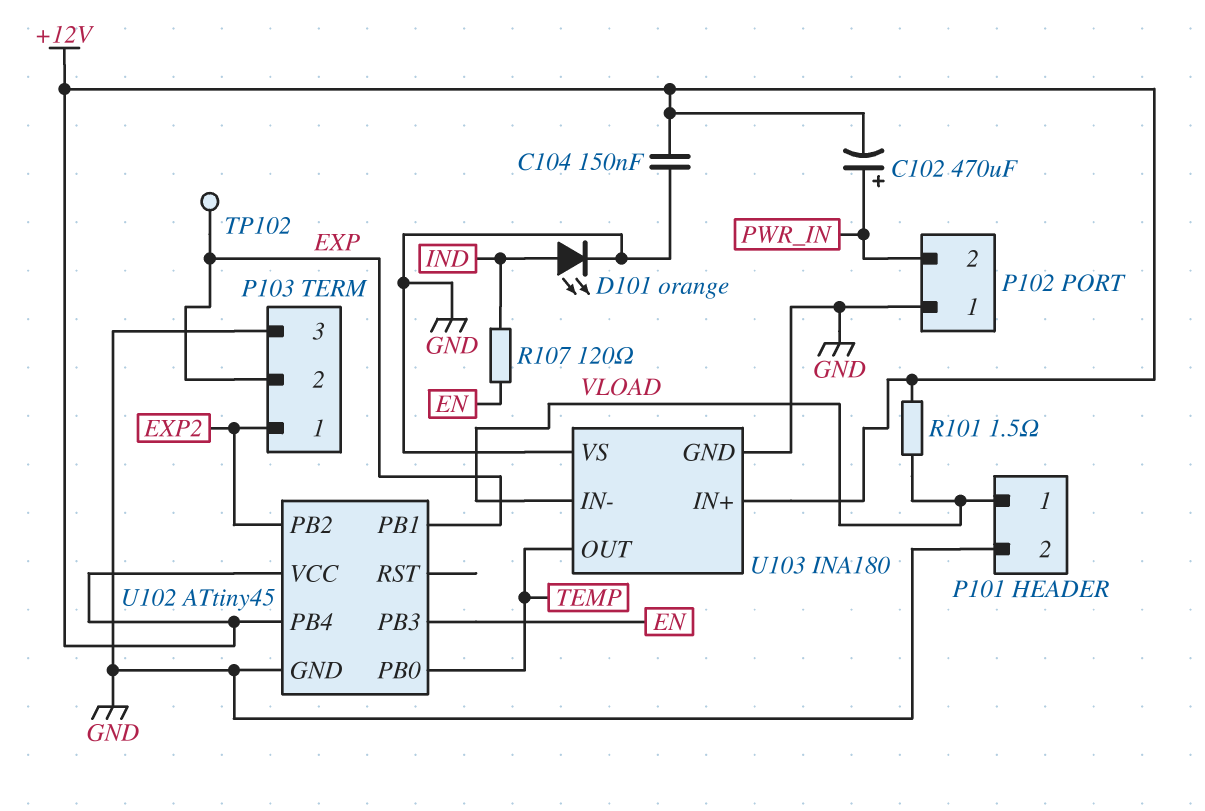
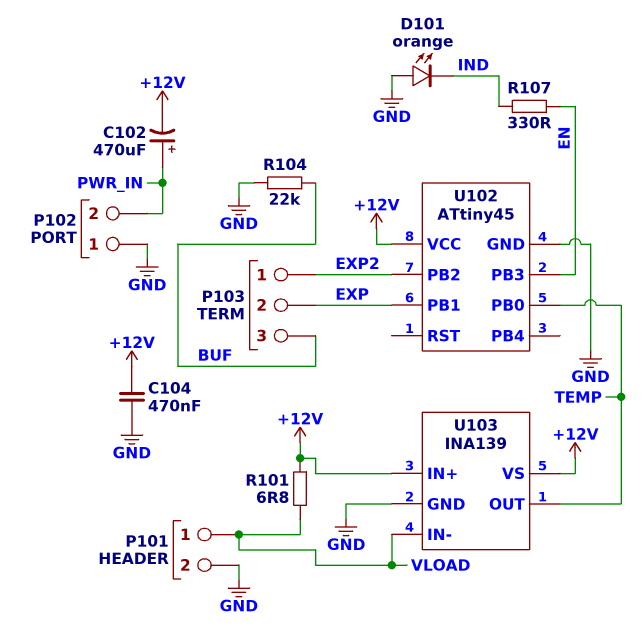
C104: 150nF (+12V, GND) -> 470nF (+12V, GND)
D101: LED orange (A IND, K GND) -> LED orange (A GND, K IND)
P103 pin 3: GND -> BUF
R101: 1.5 (+12V, VLOAD) -> 6.8 (+12V, VLOAD)
R104: none -> 22k (BUF, GND)
R107: 120 (EN, IND) -> 330 (EN, IND)
TP102: test point (EXP) -> none
U102 pin PB4: +12V -> none
U103: INA180 -> INA139
U103 pin VS: GND -> +12V

